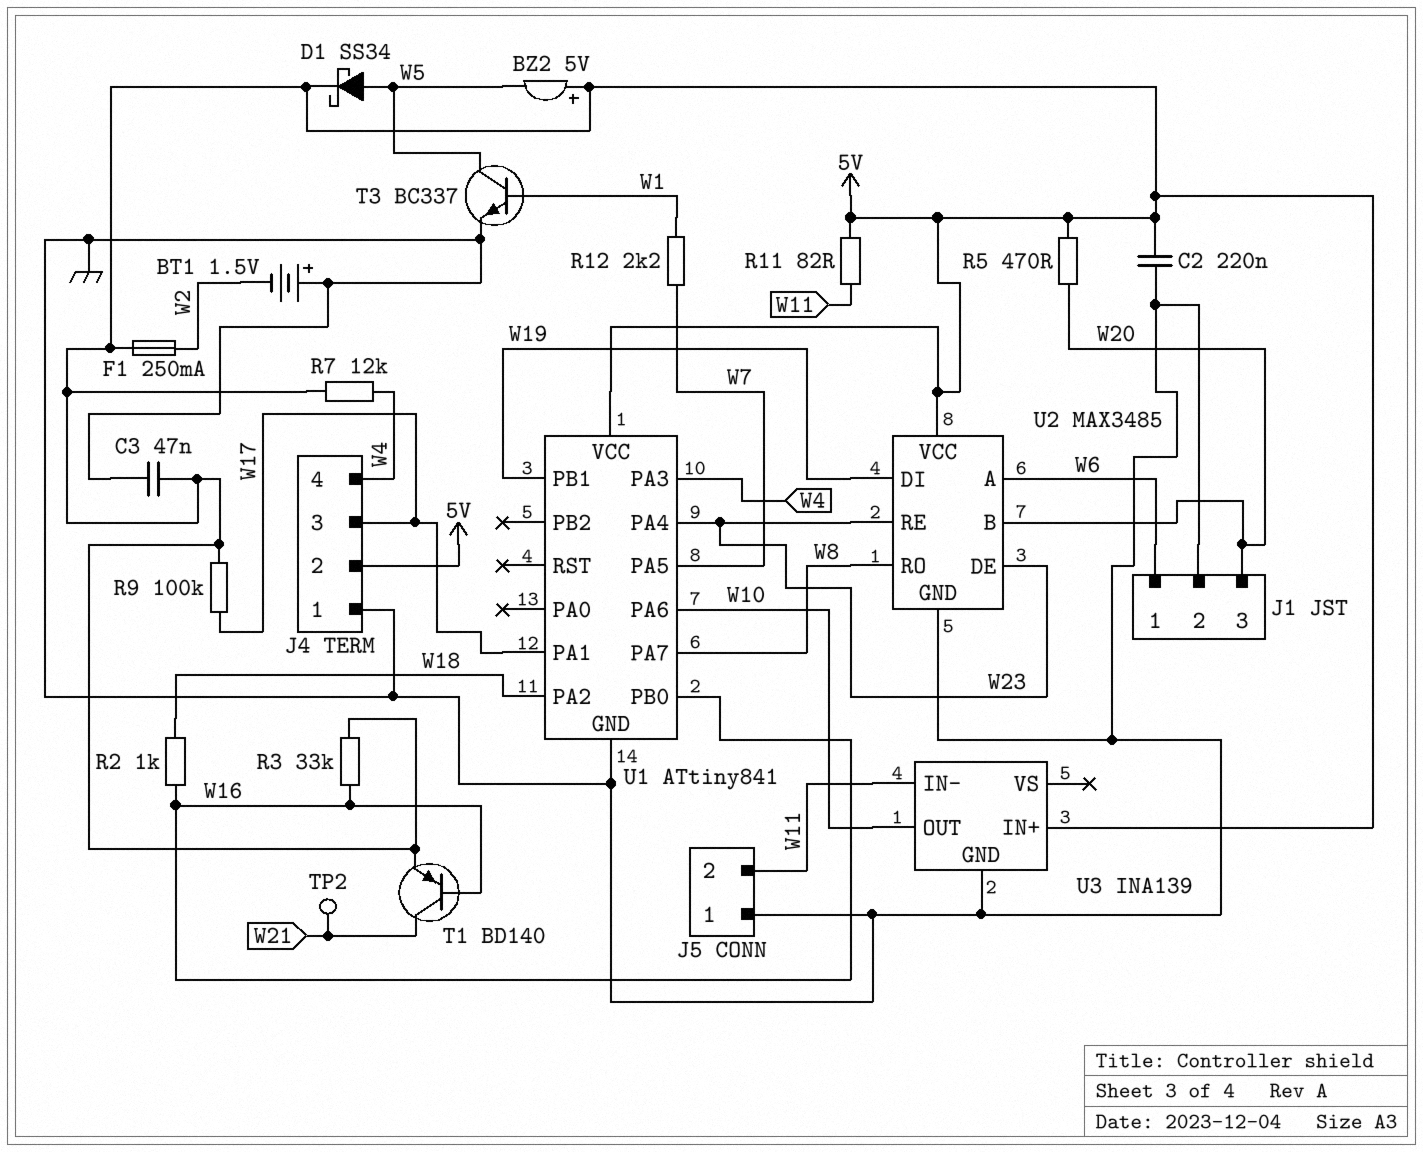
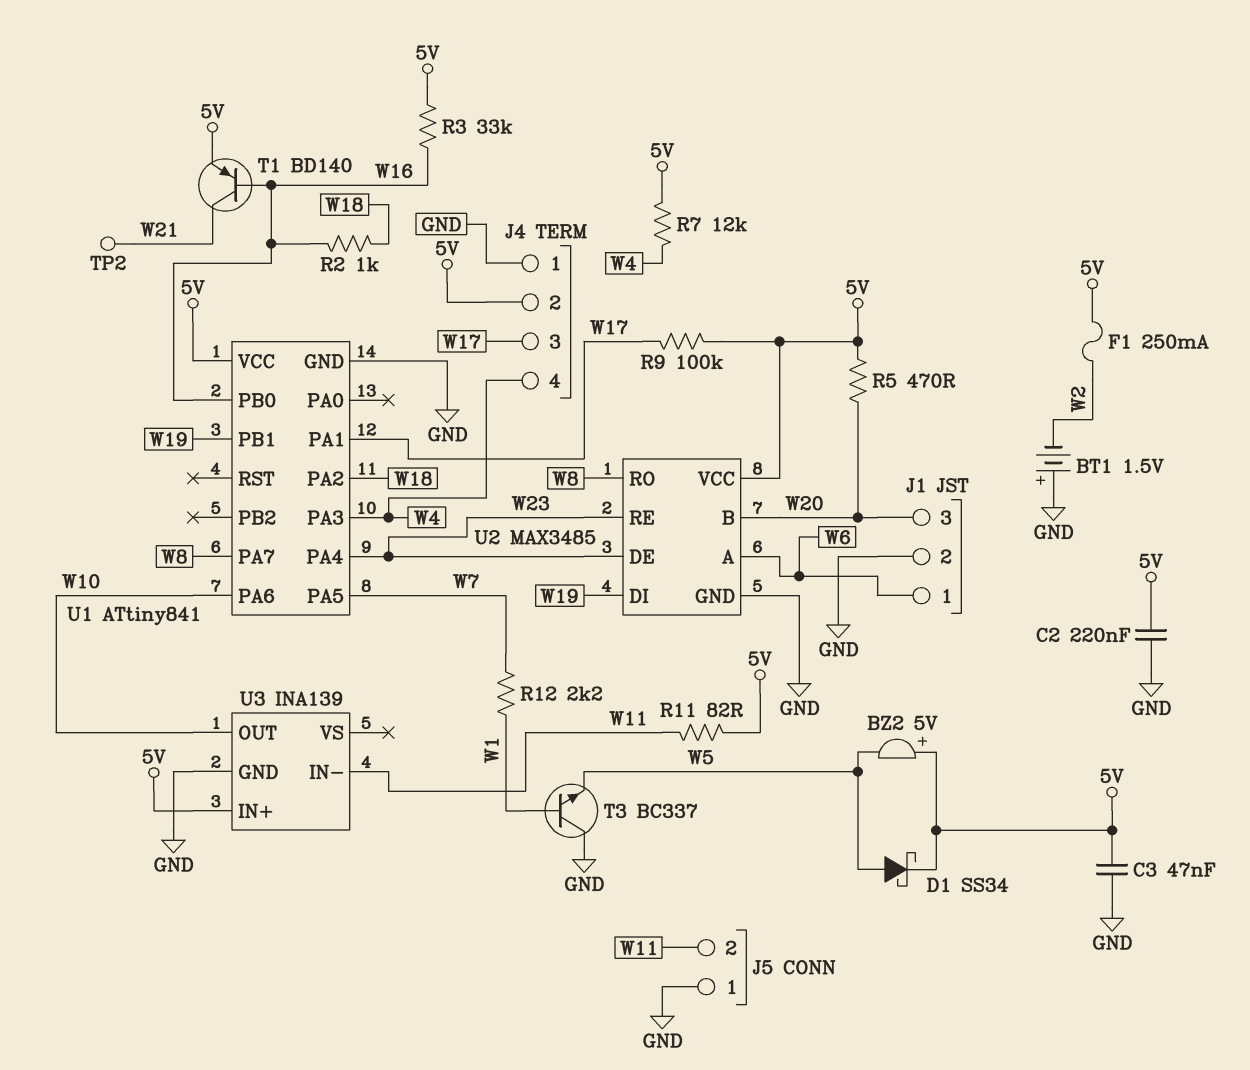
T3: NPN BC337 (B W1, C W5, E GND) -> NPN BC337 (B W1, C GND, E W5)

